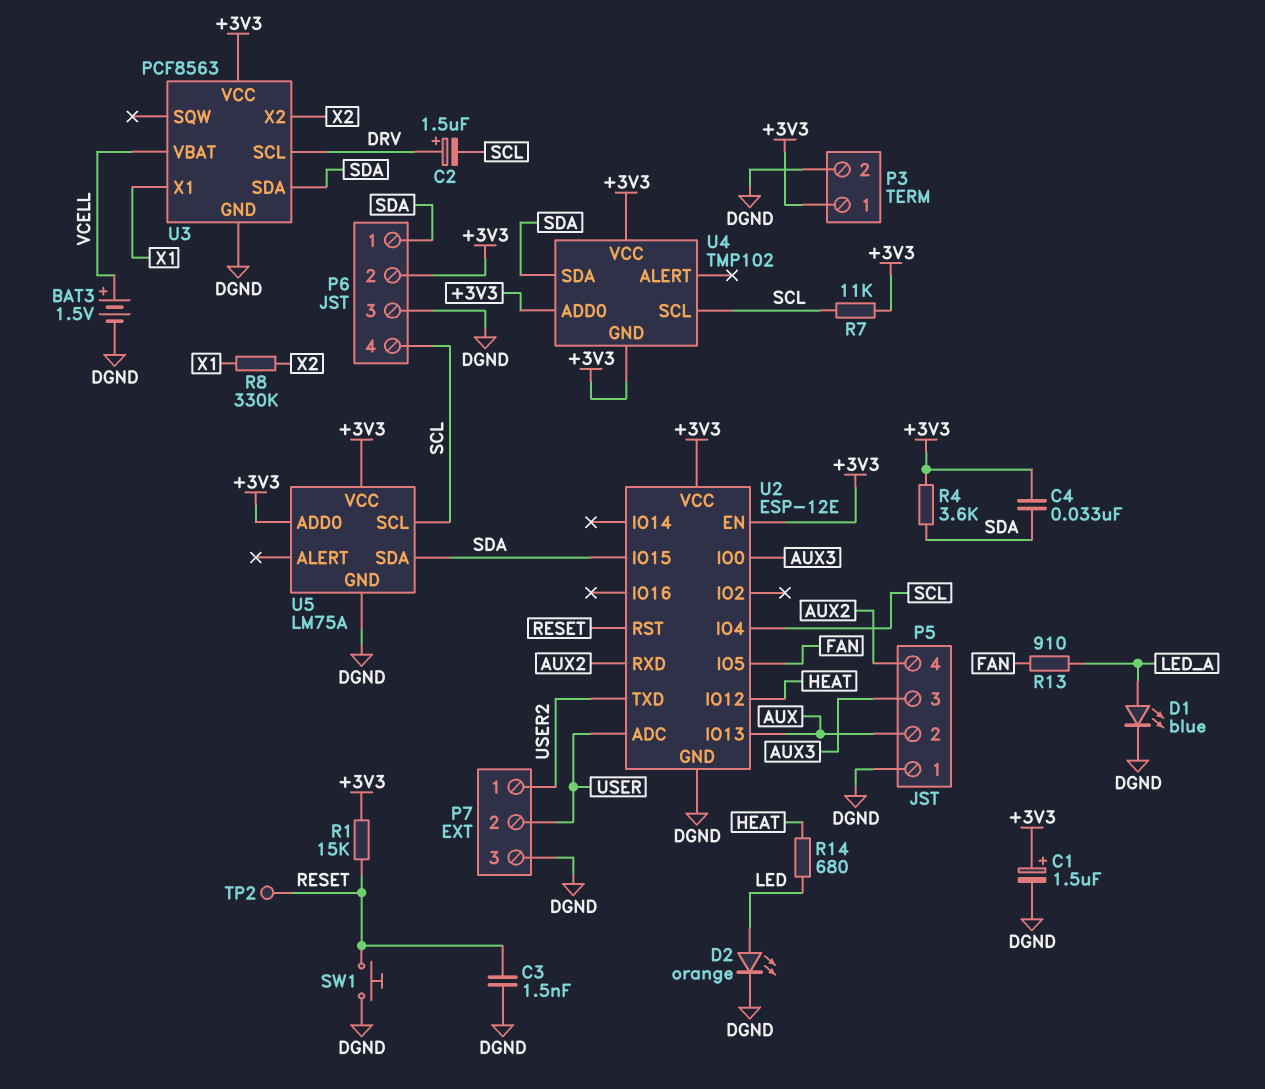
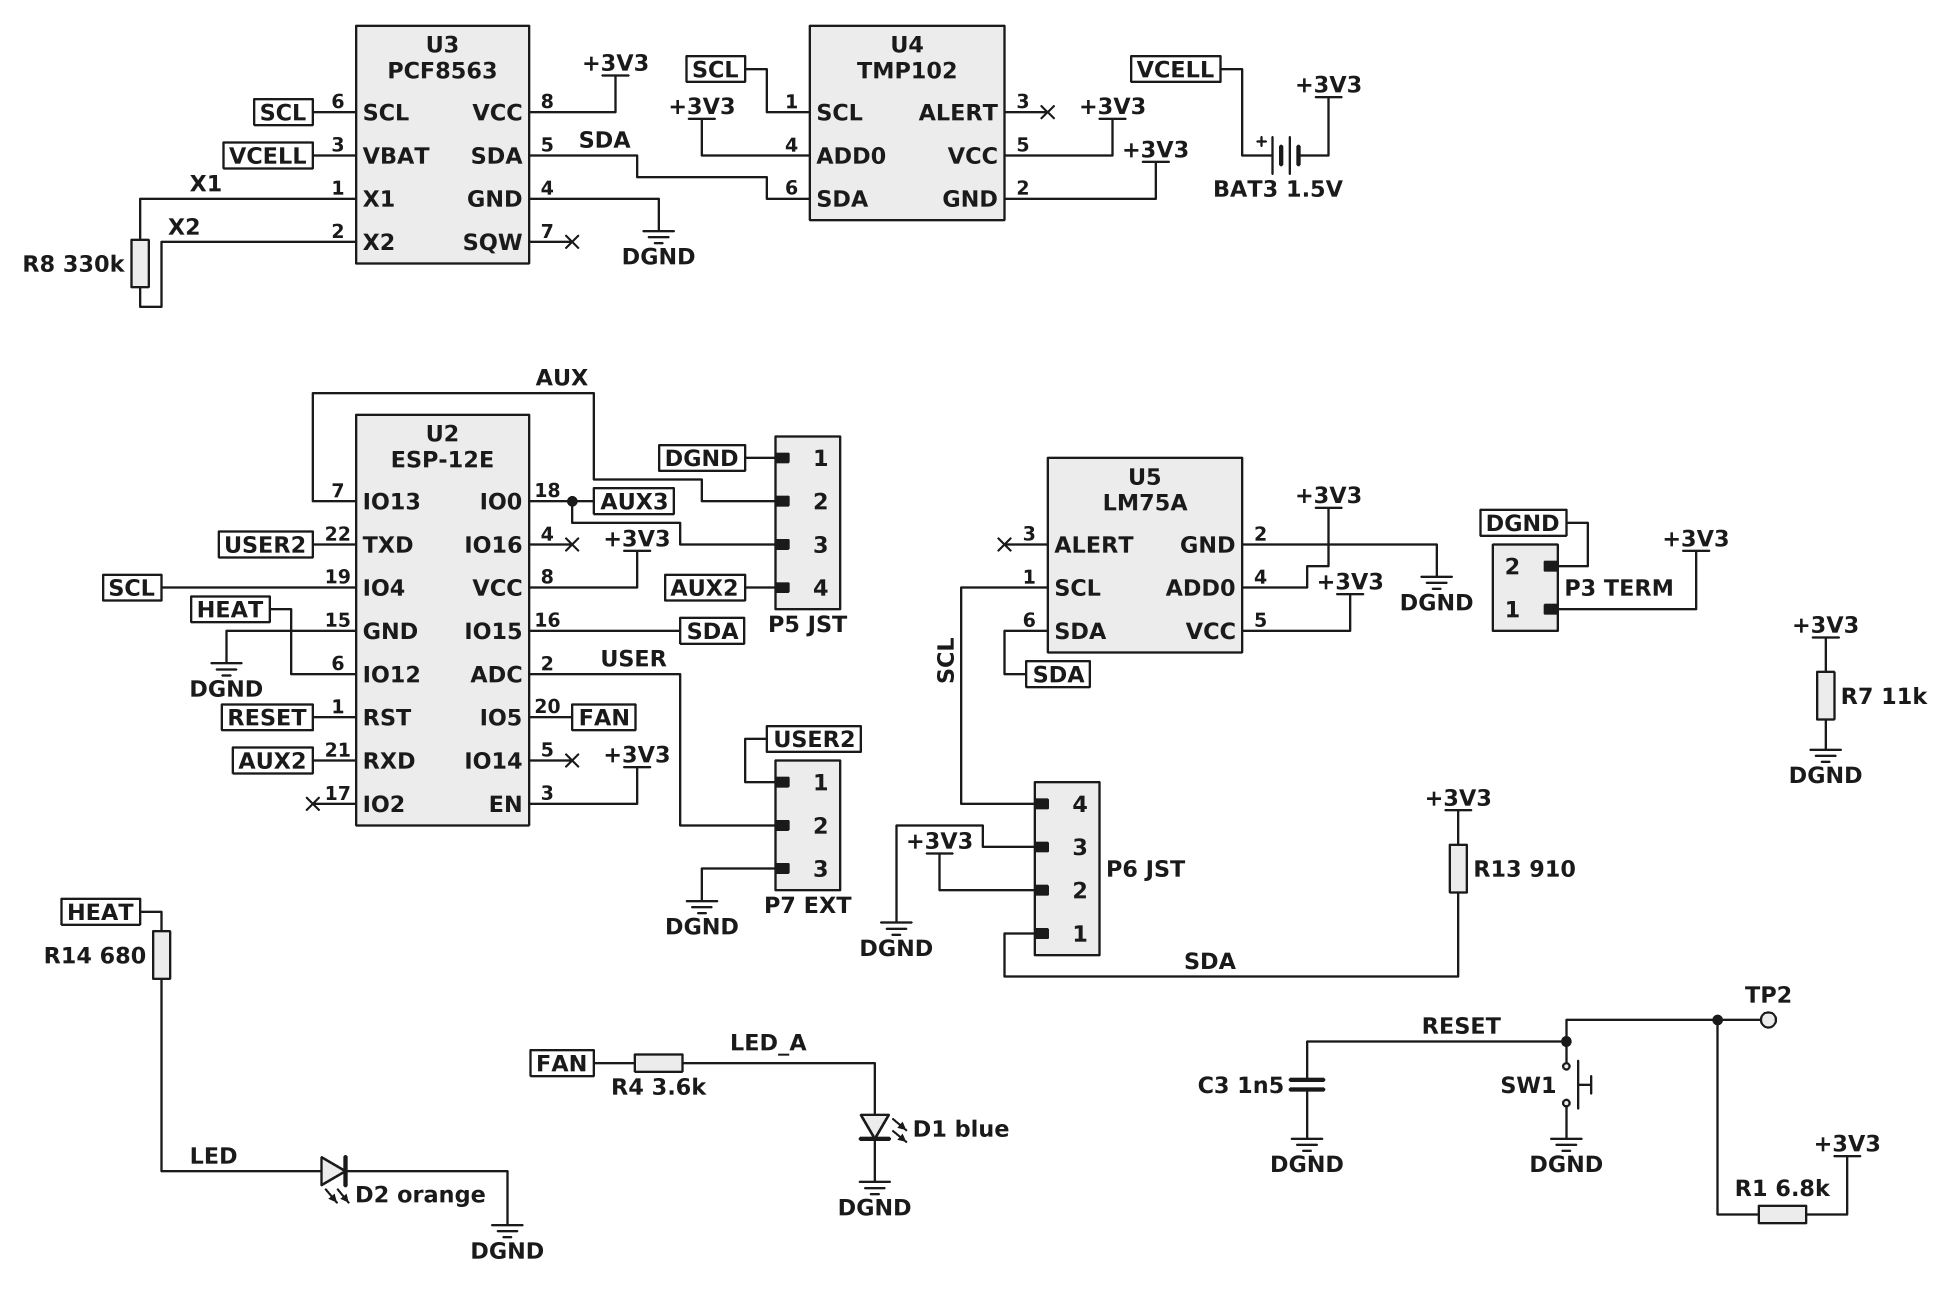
BAT3: 1.5V (plus VCELL, minus DGND) -> 1.5V (plus VCELL, minus +3V3)
C1: 1.5uF (plus +3V3, minus DGND) -> none
C2: 1.5uF (plus DRV, minus SCL) -> none
C4: 33nF (+3V3, SDA) -> none
R1: 15k (+3V3, RESET) -> 6.8k (+3V3, RESET)
R4: 3.6k (+3V3, SDA) -> 3.6k (FAN, LED_A)
R7: 11k (+3V3, SCL) -> 11k (+3V3, DGND)
R13: 910 (FAN, LED_A) -> 910 (+3V3, SDA)
U3 pin SCL: DRV -> SCL

